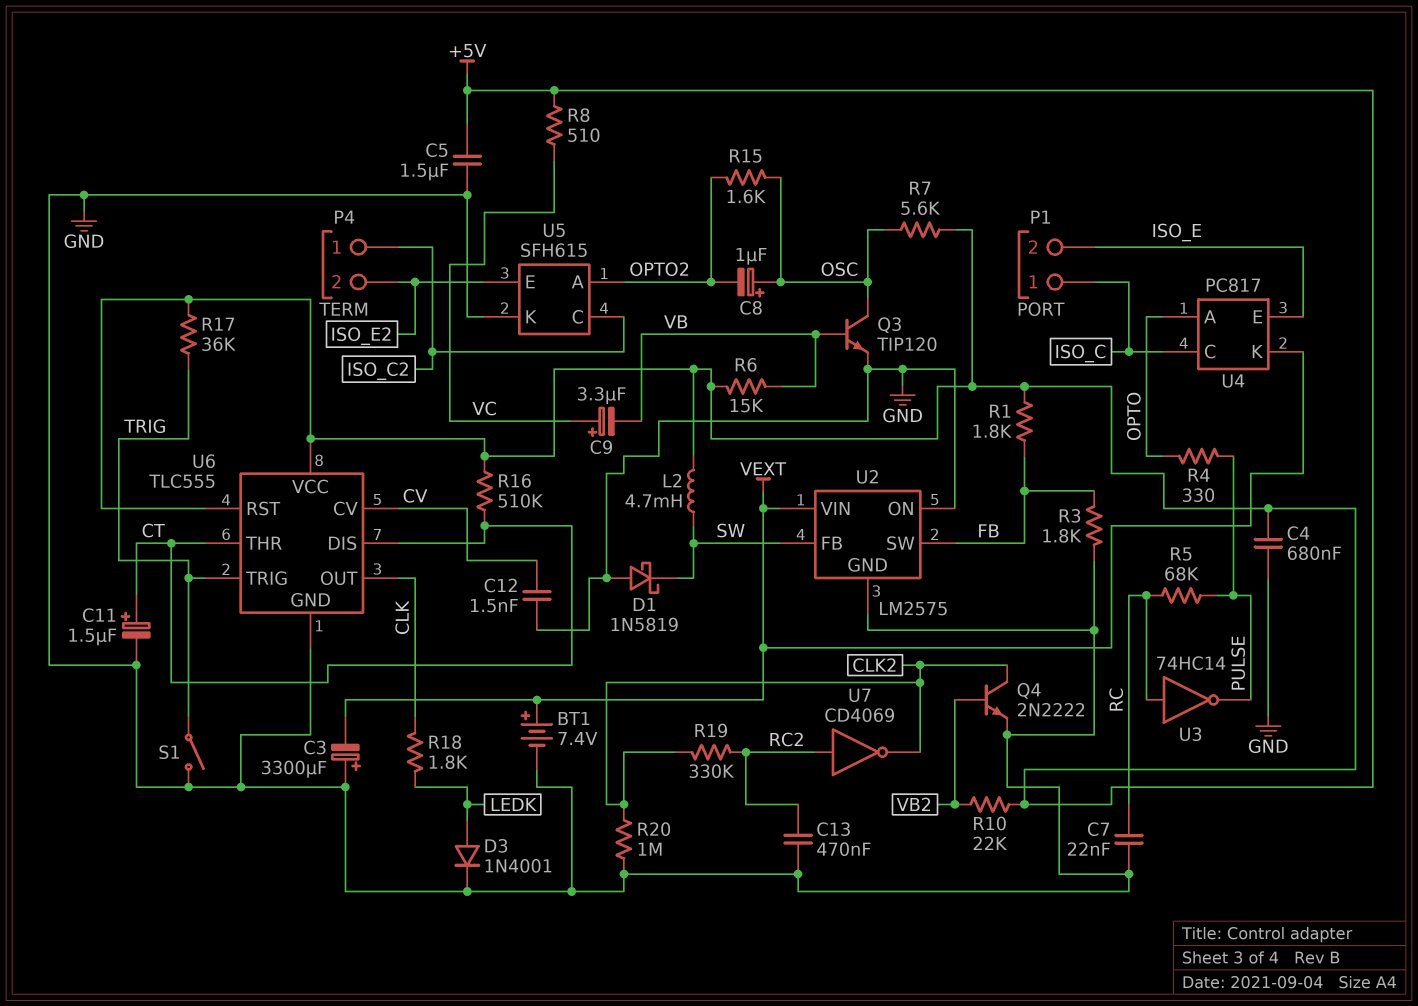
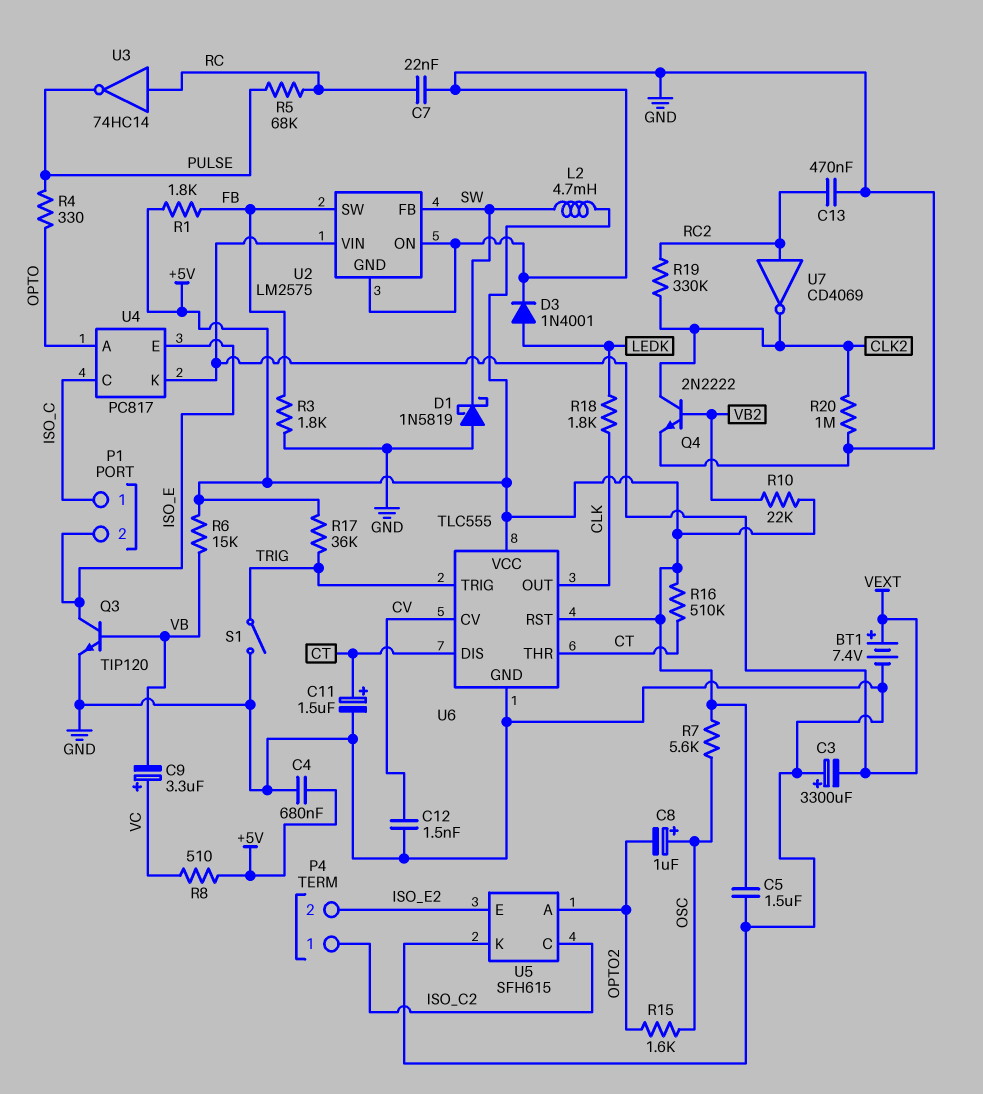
Q3: NPN TIP120 (B VB, C OSC, E GND) -> NPN TIP120 (B VB, C ISO_E, E GND)

